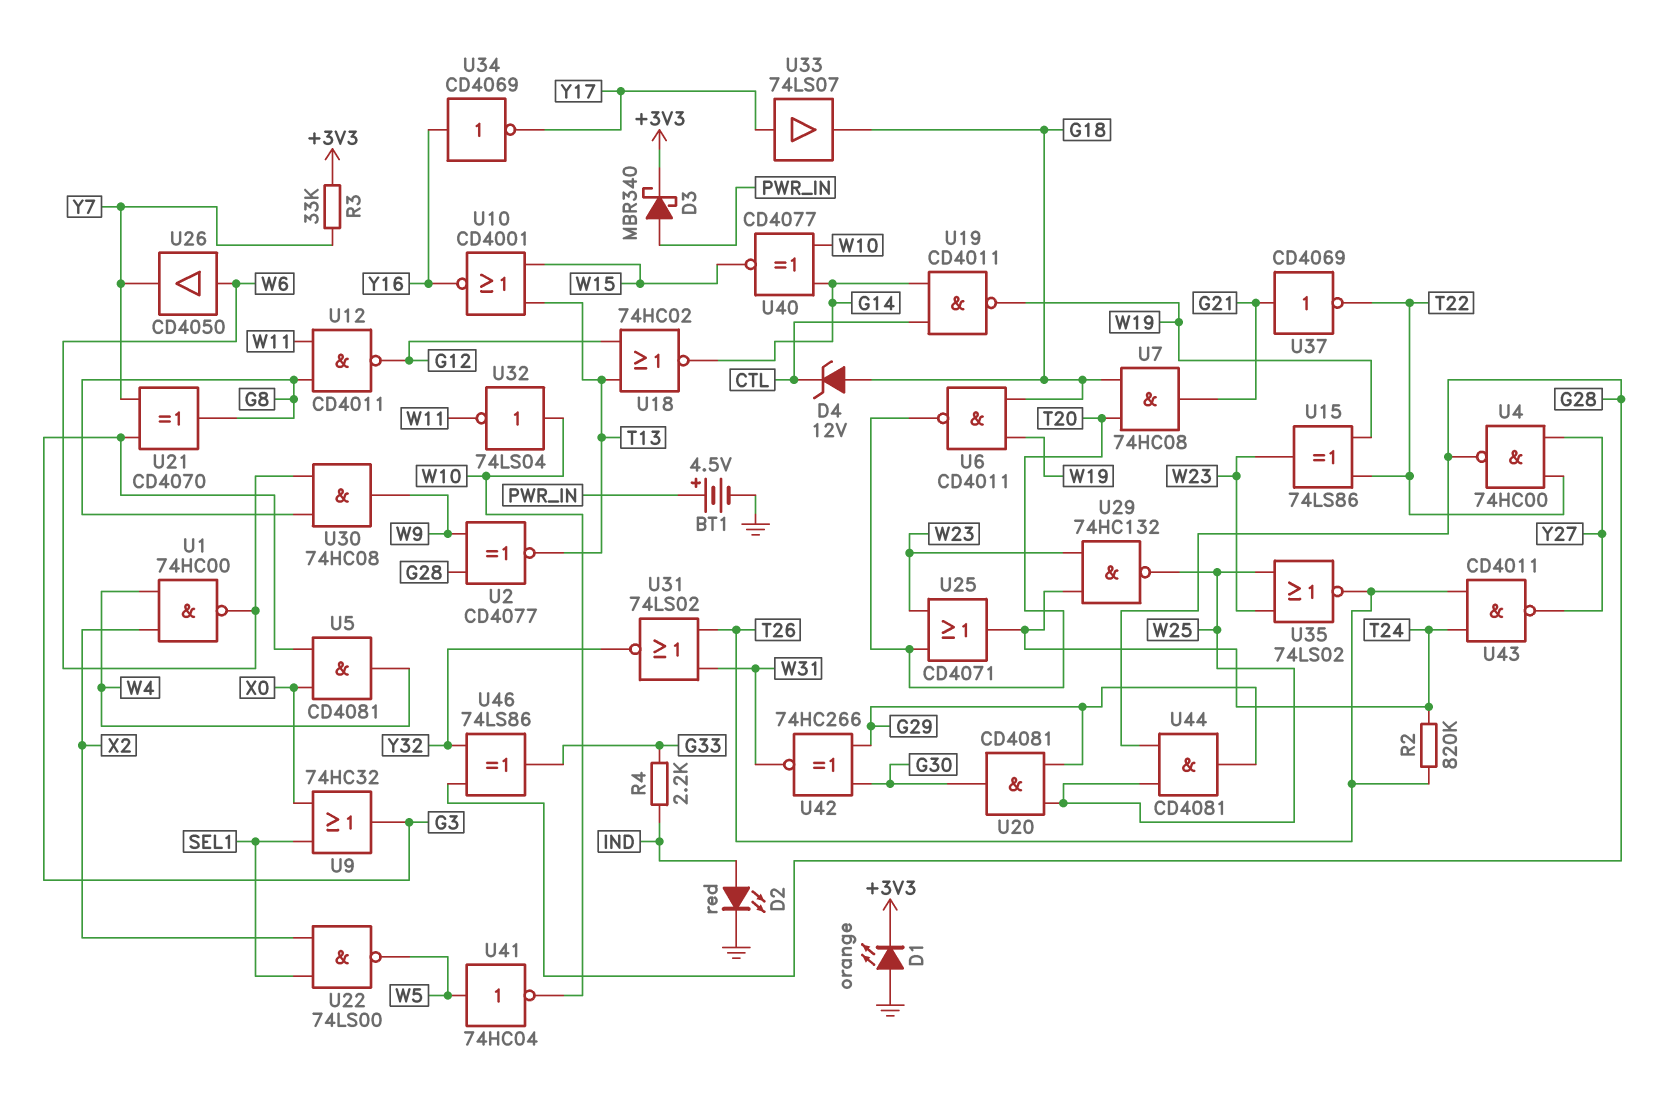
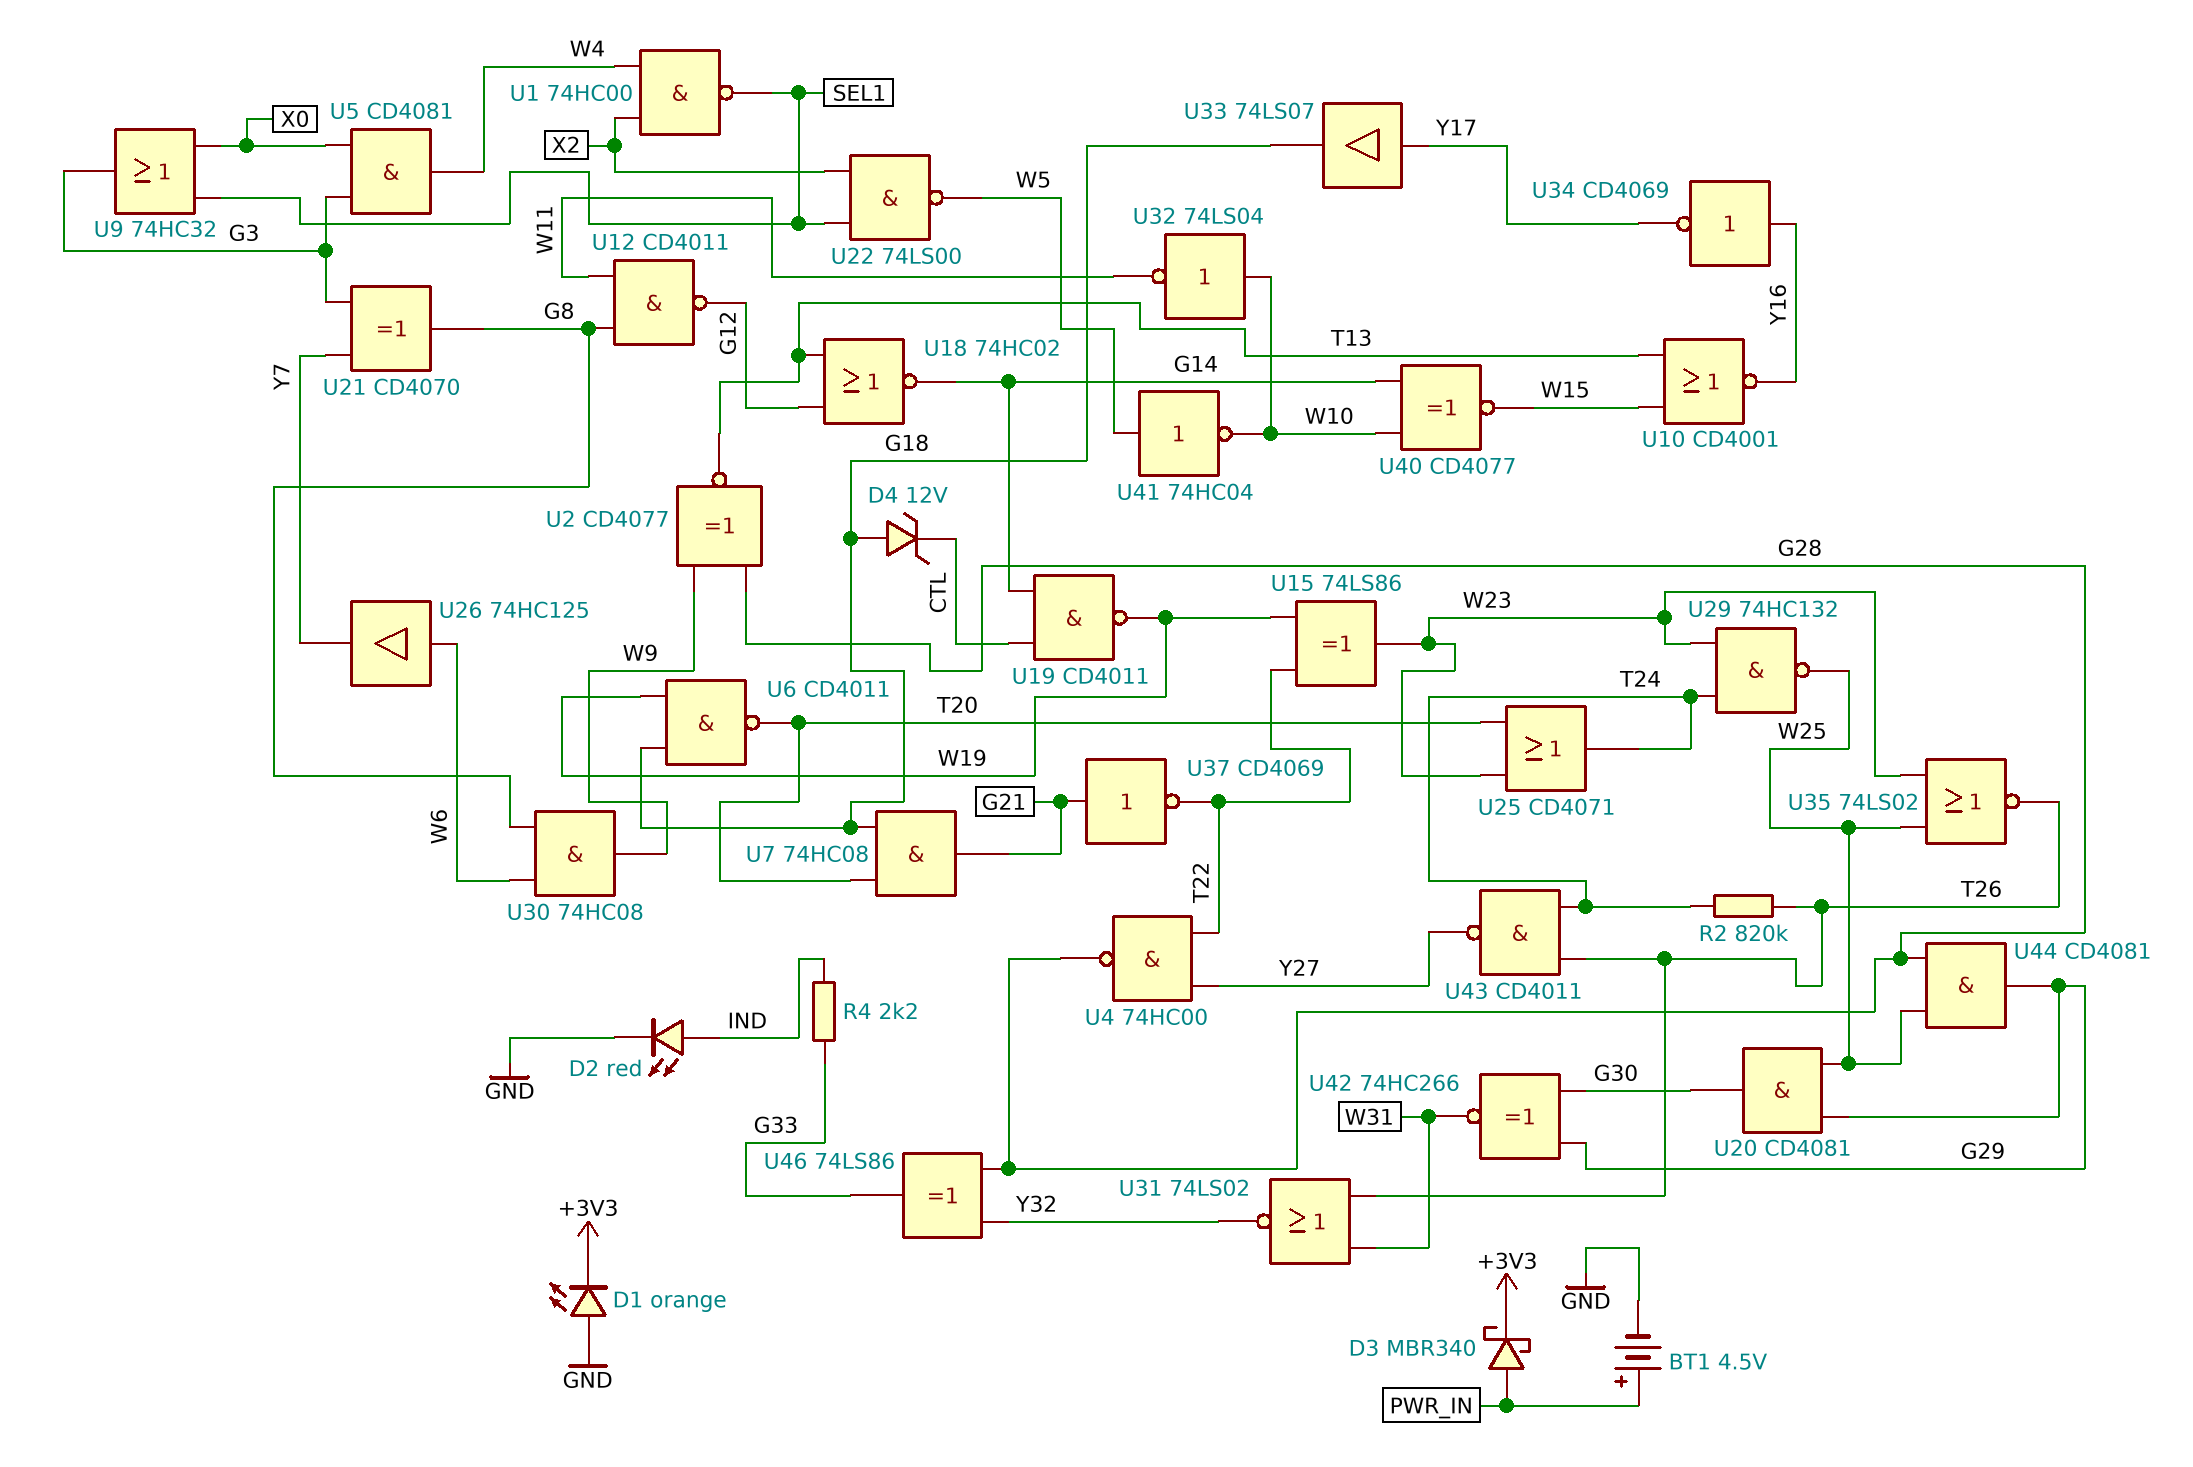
R3: 33k (+3V3, Y7) -> none
U1: NAND 74HC00 (in W4, in X2, out W6) -> NAND 74HC00 (in W4, in X2, out SEL1)
U26: buffer CD4050 (in W6, out Y7) -> buffer 74HC125 (in W6, out Y7)

